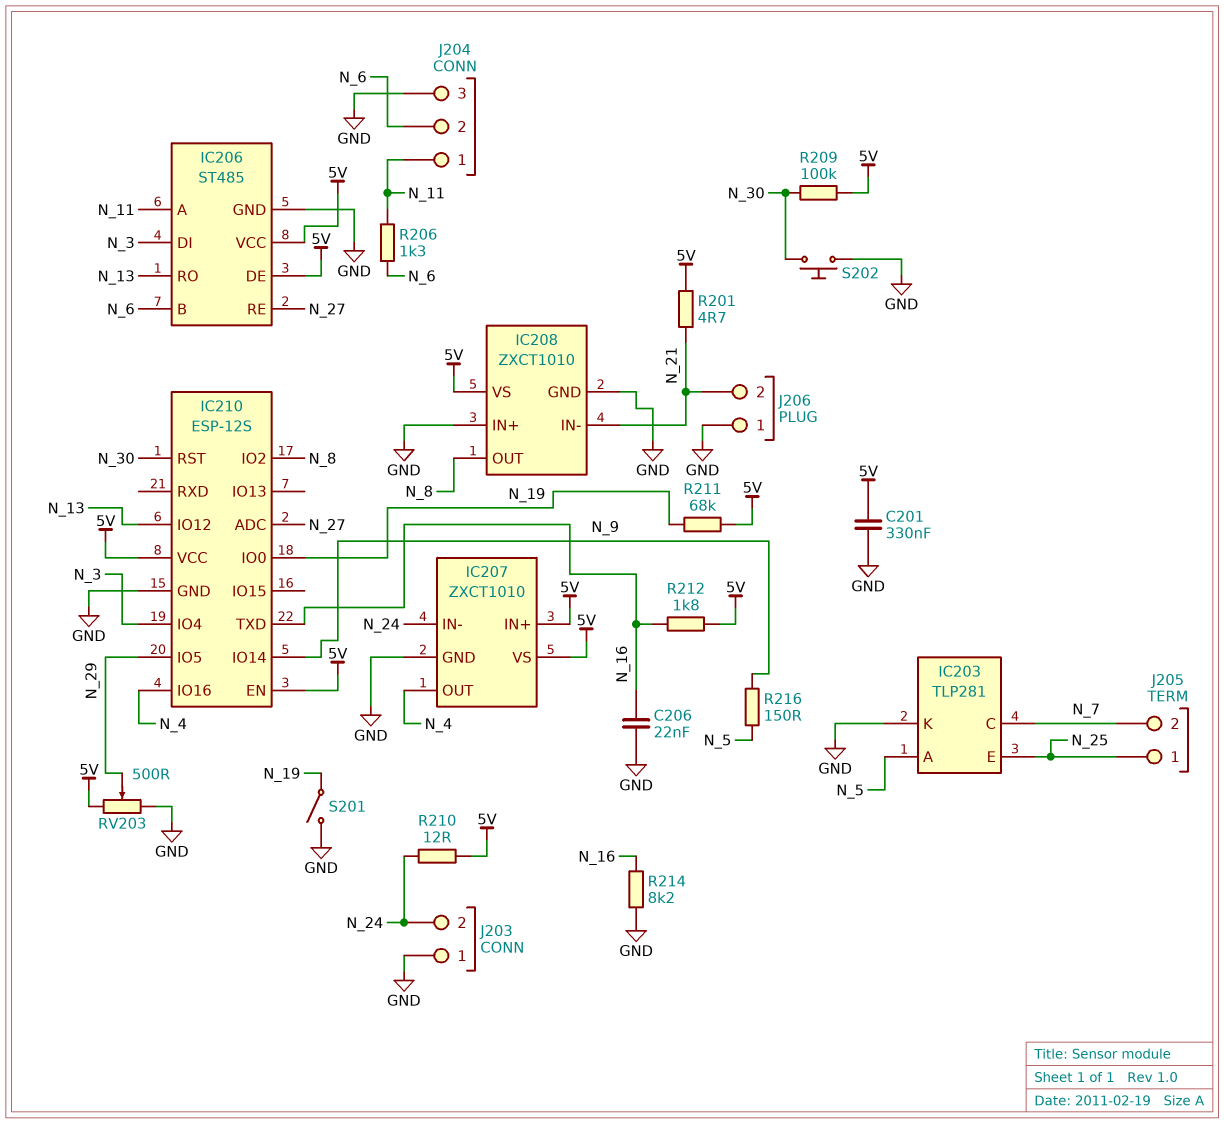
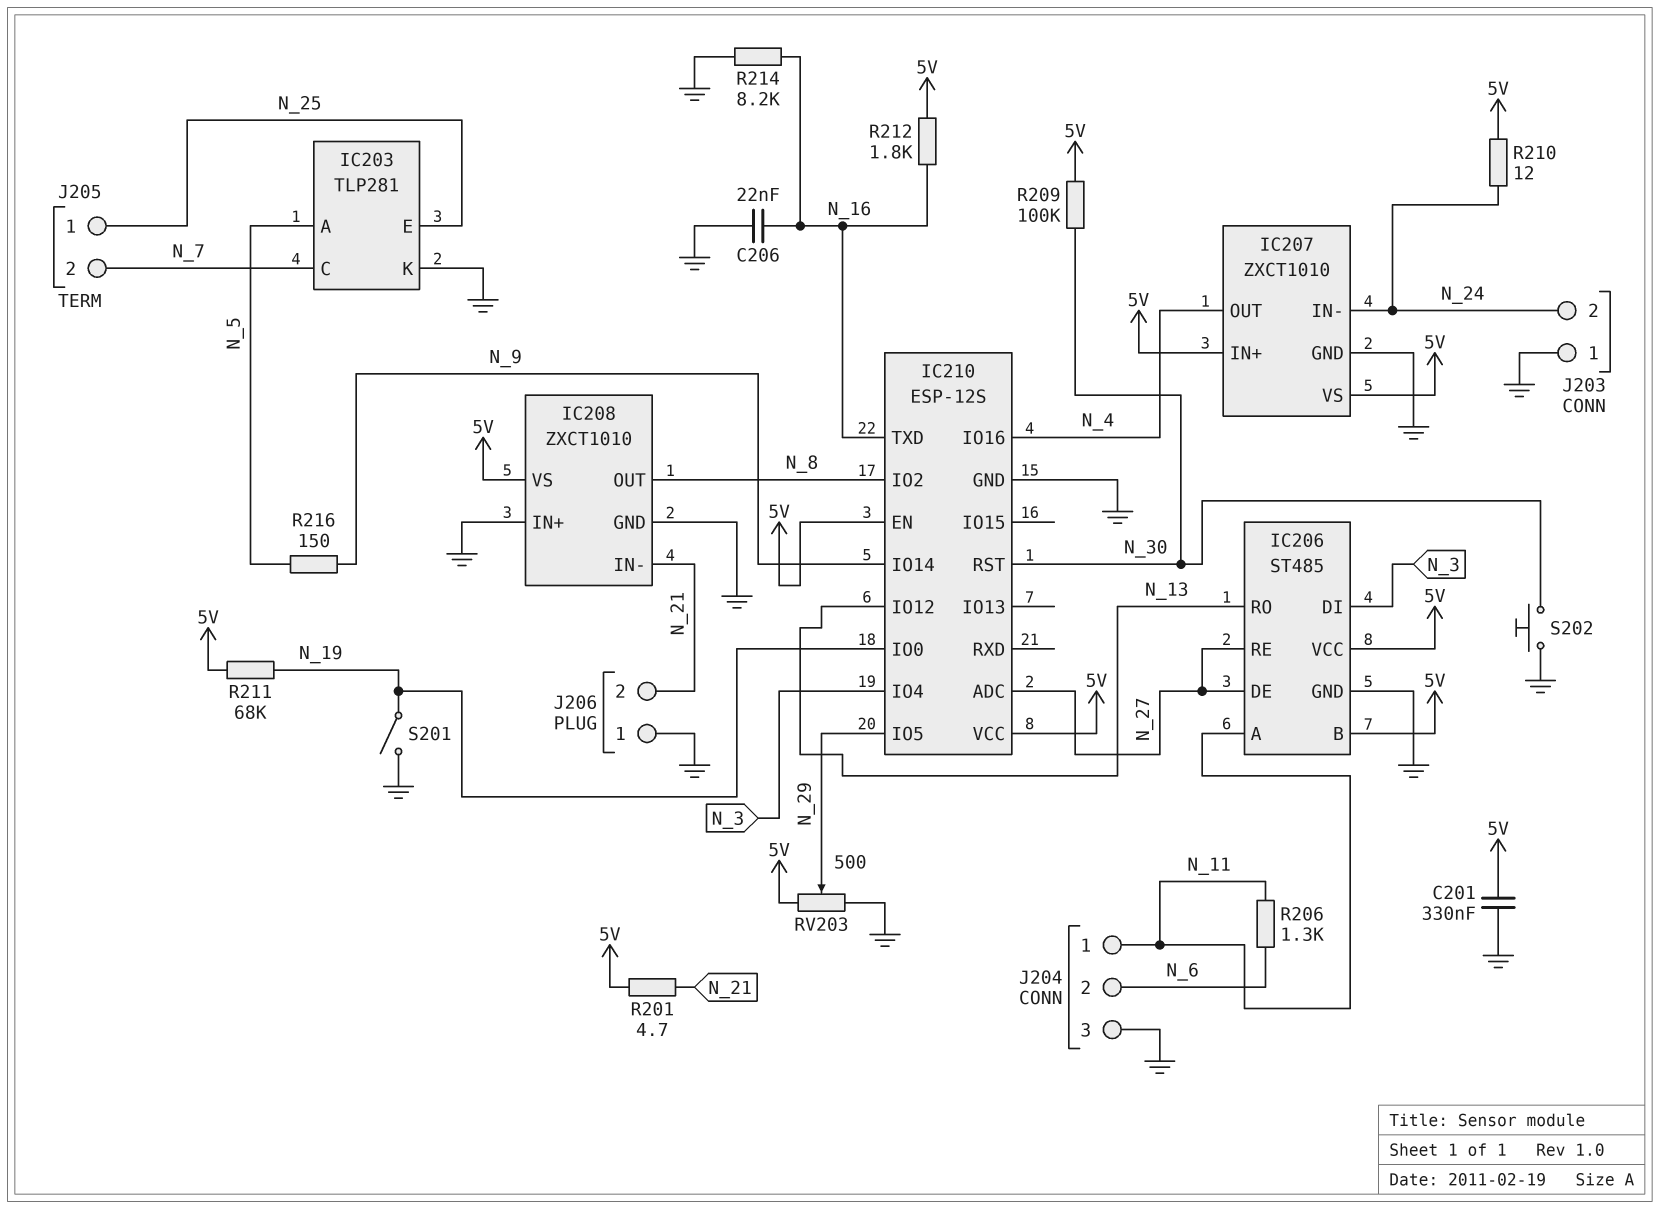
IC206 pin B: N_6 -> 5V
IC206 pin DE: 5V -> N_27

